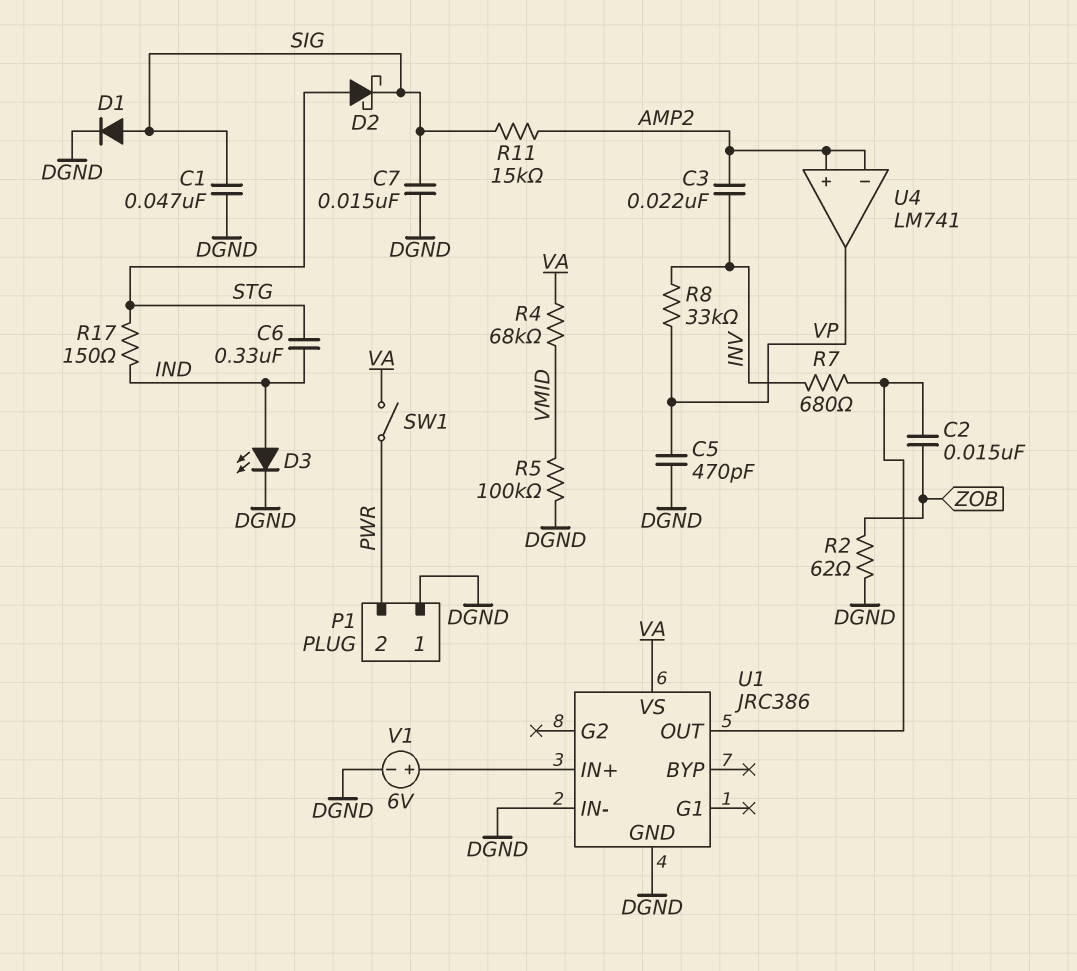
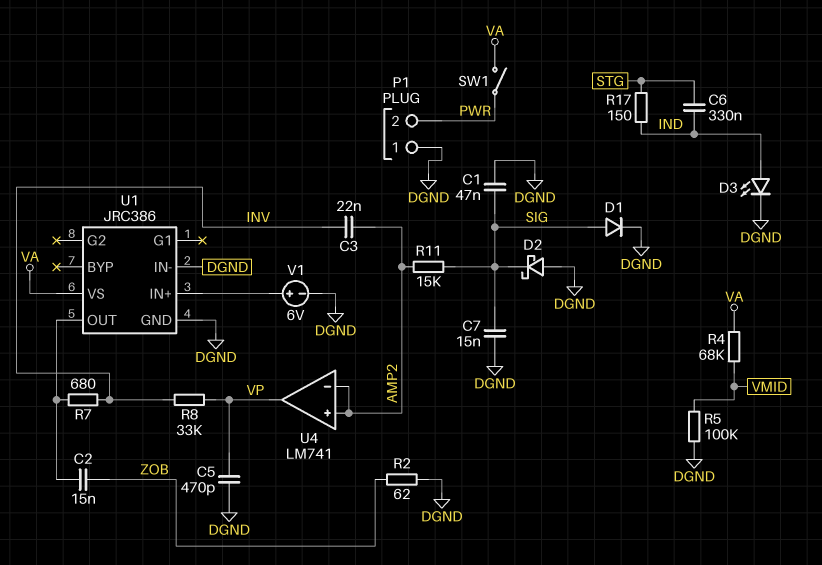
D2: schottky (A STG, K SIG) -> schottky (A DGND, K SIG)

